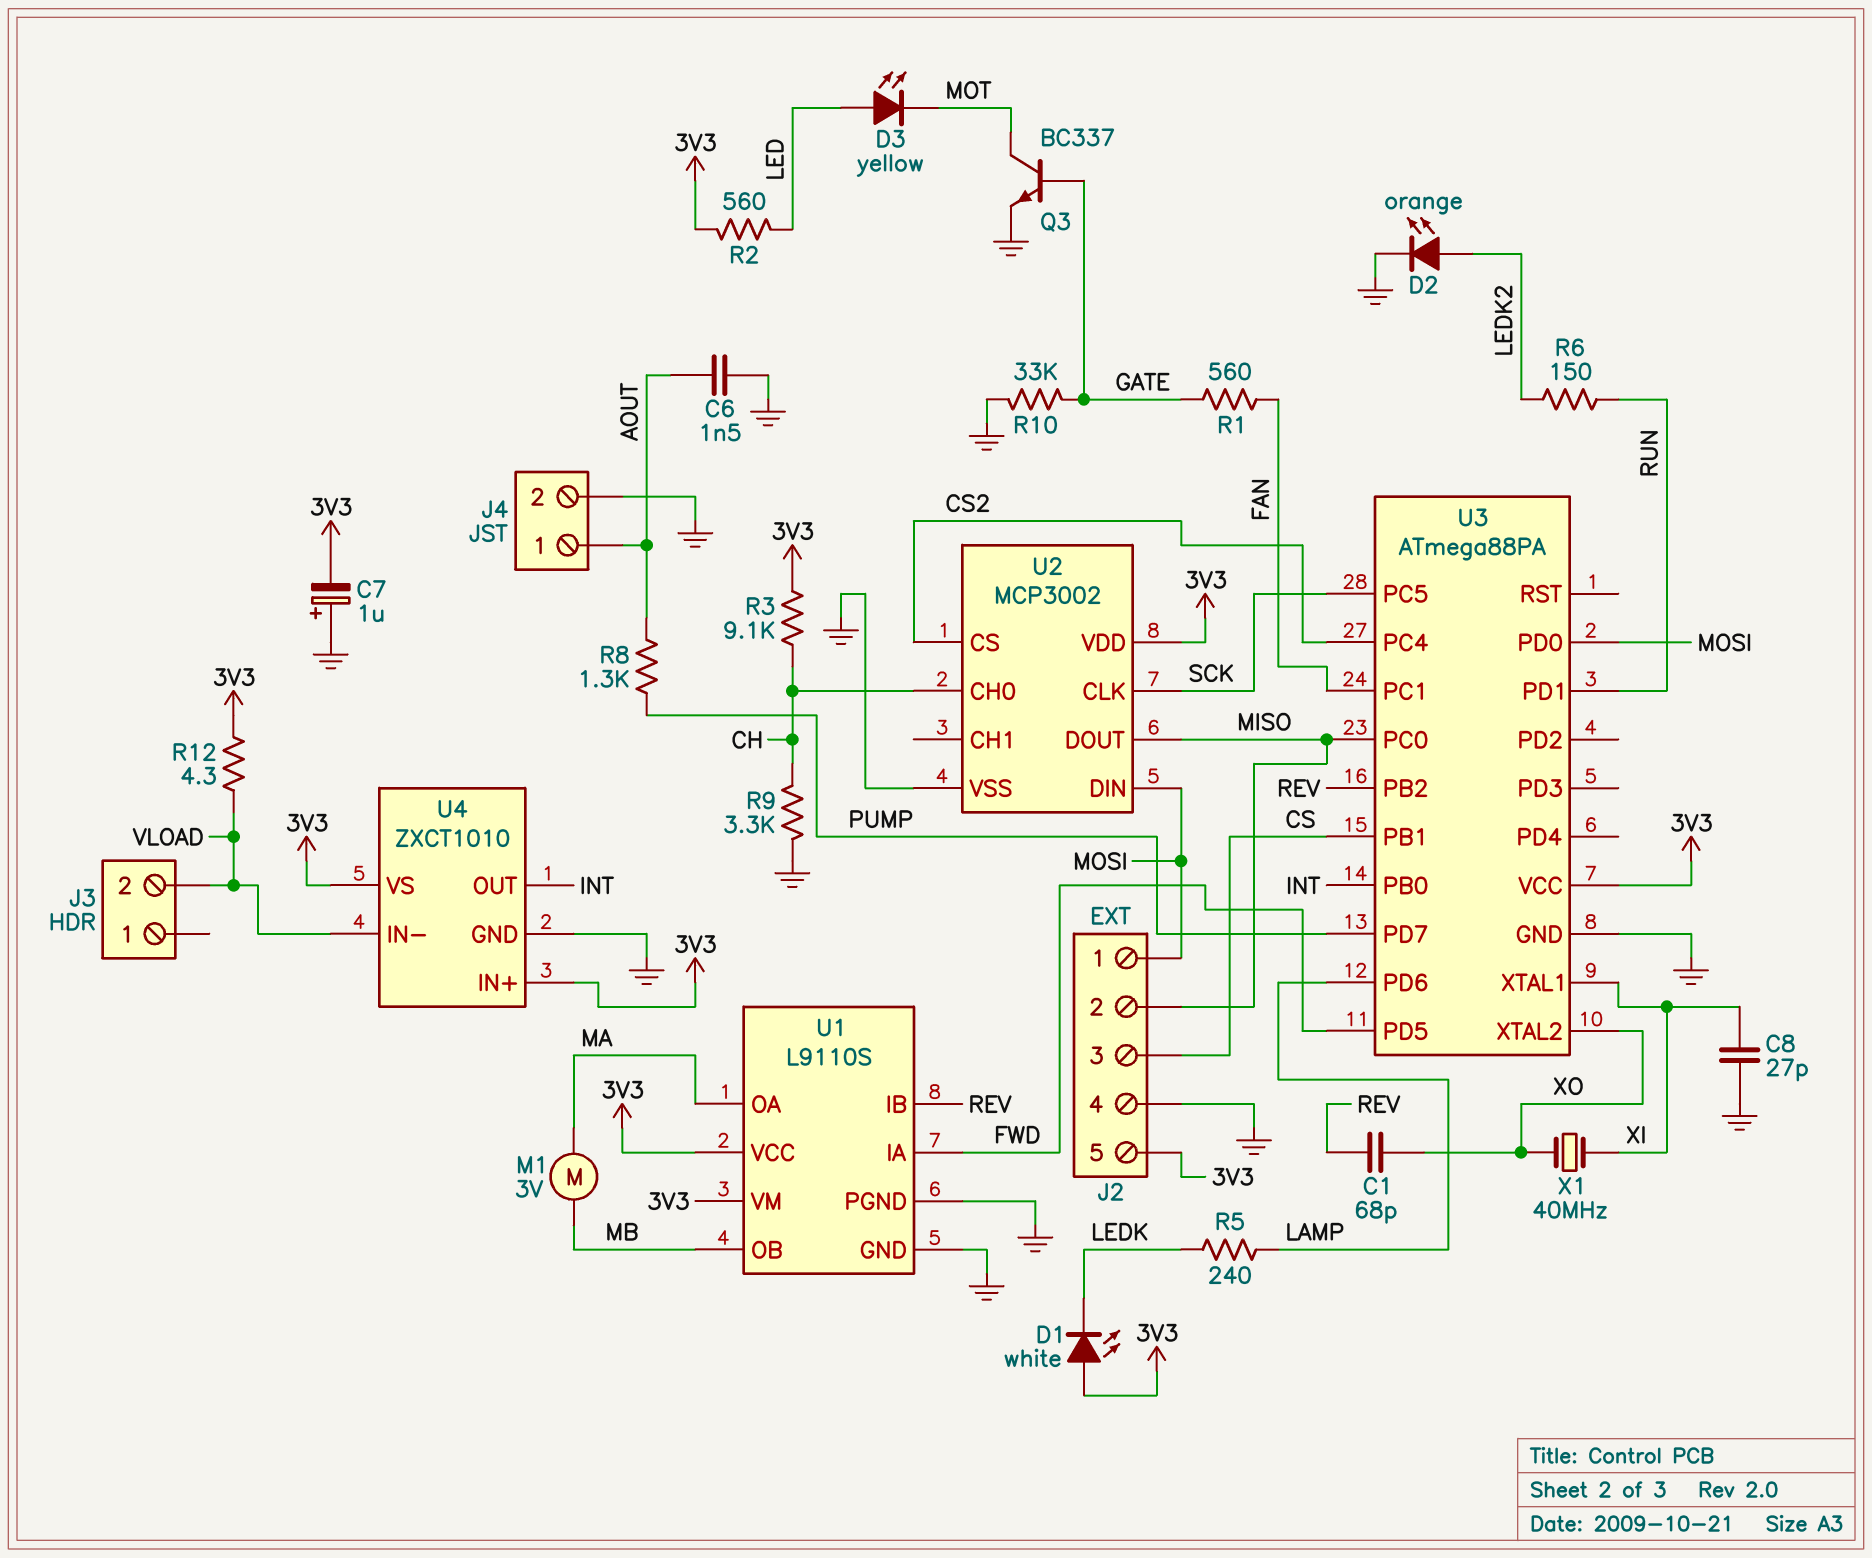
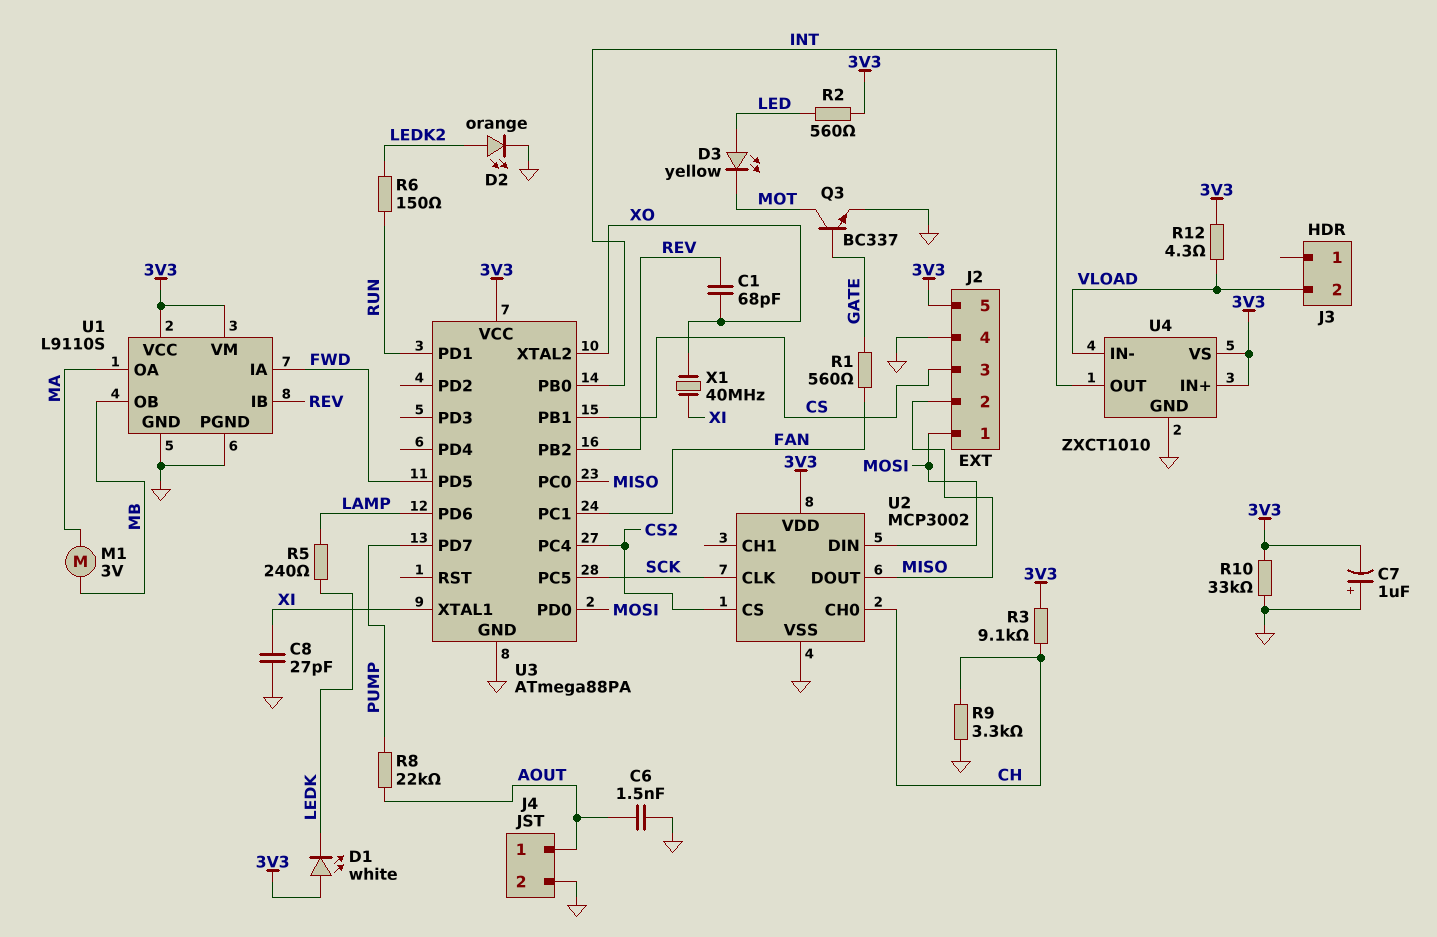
R8: 1.3k (AOUT, PUMP) -> 22k (AOUT, PUMP)
R10: 33k (GATE, GND) -> 33k (3V3, GND)

